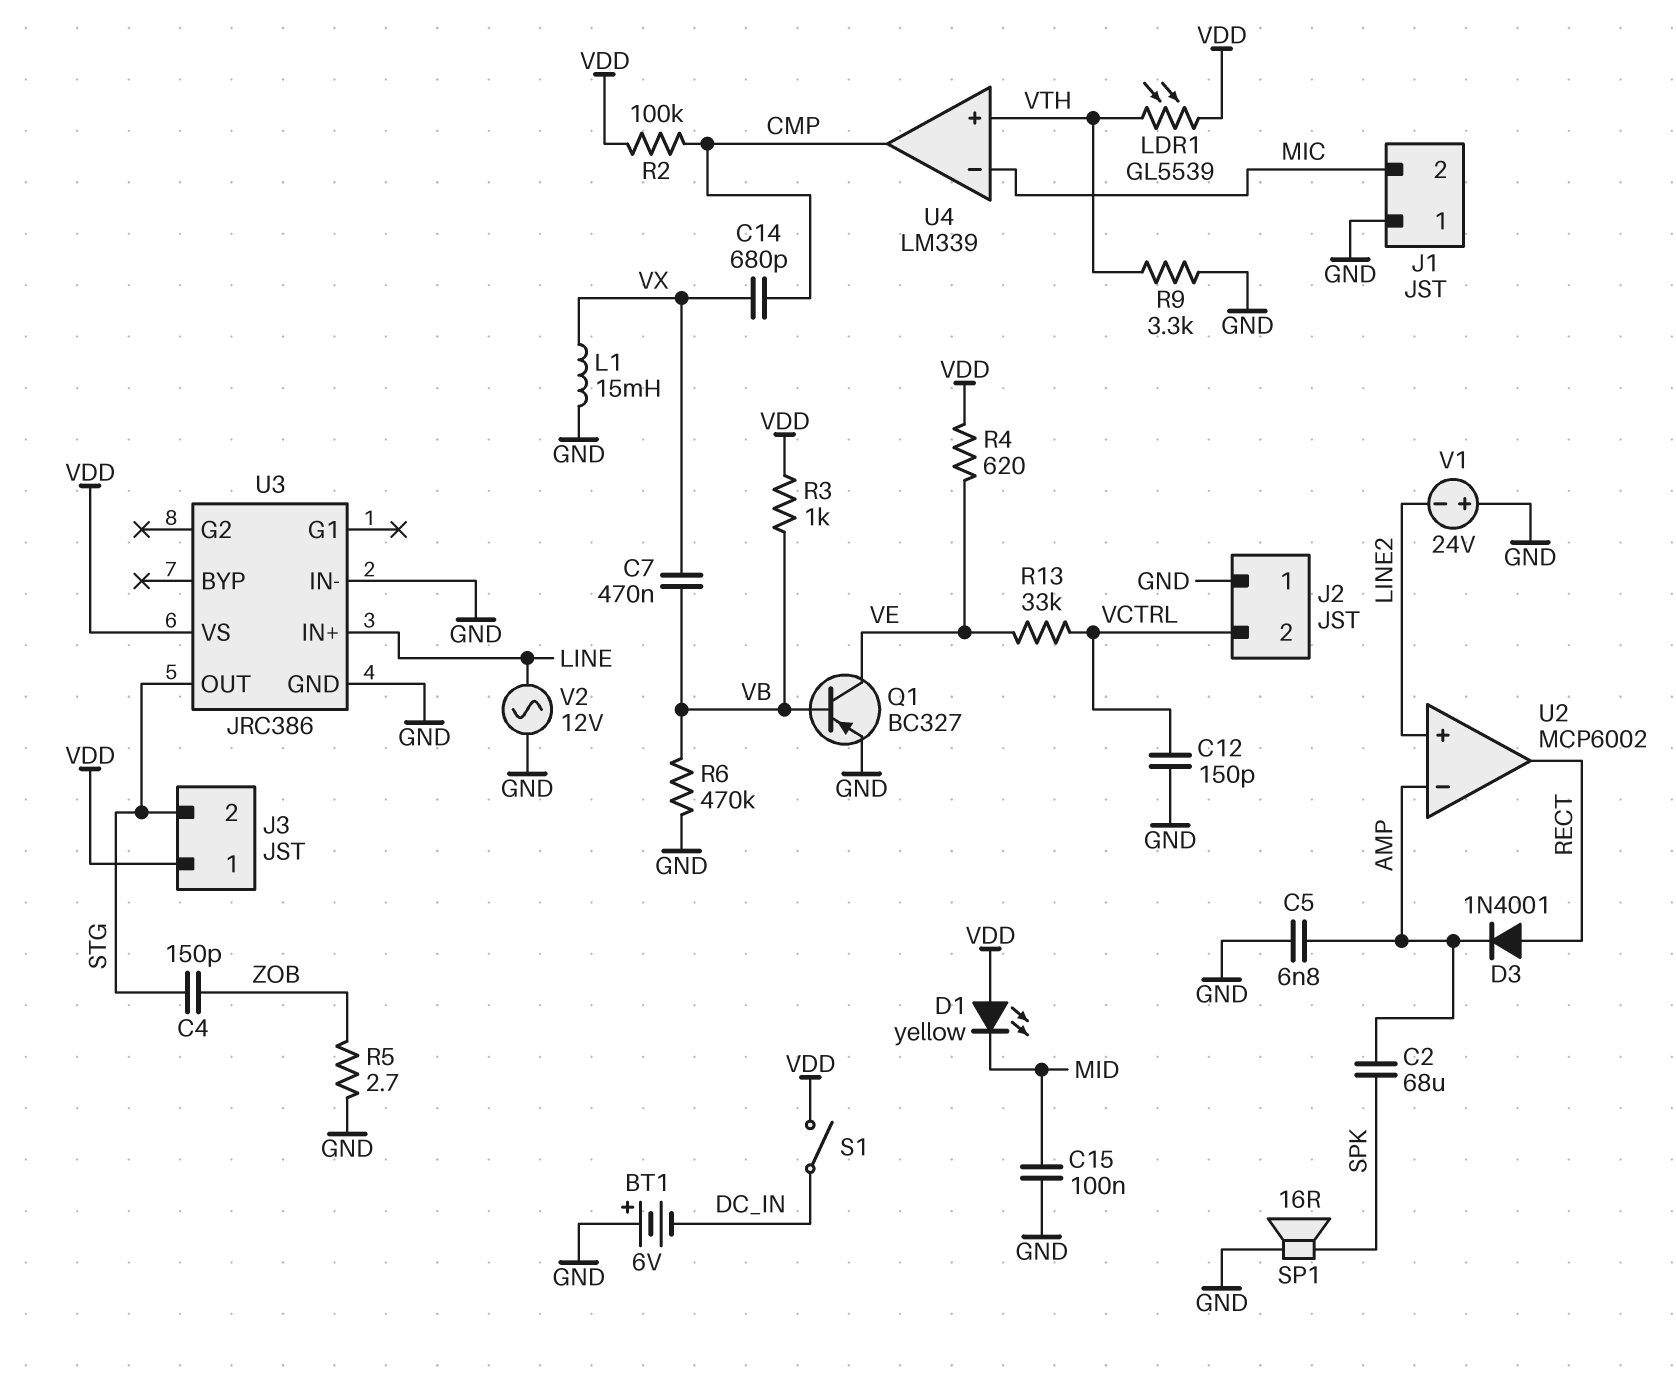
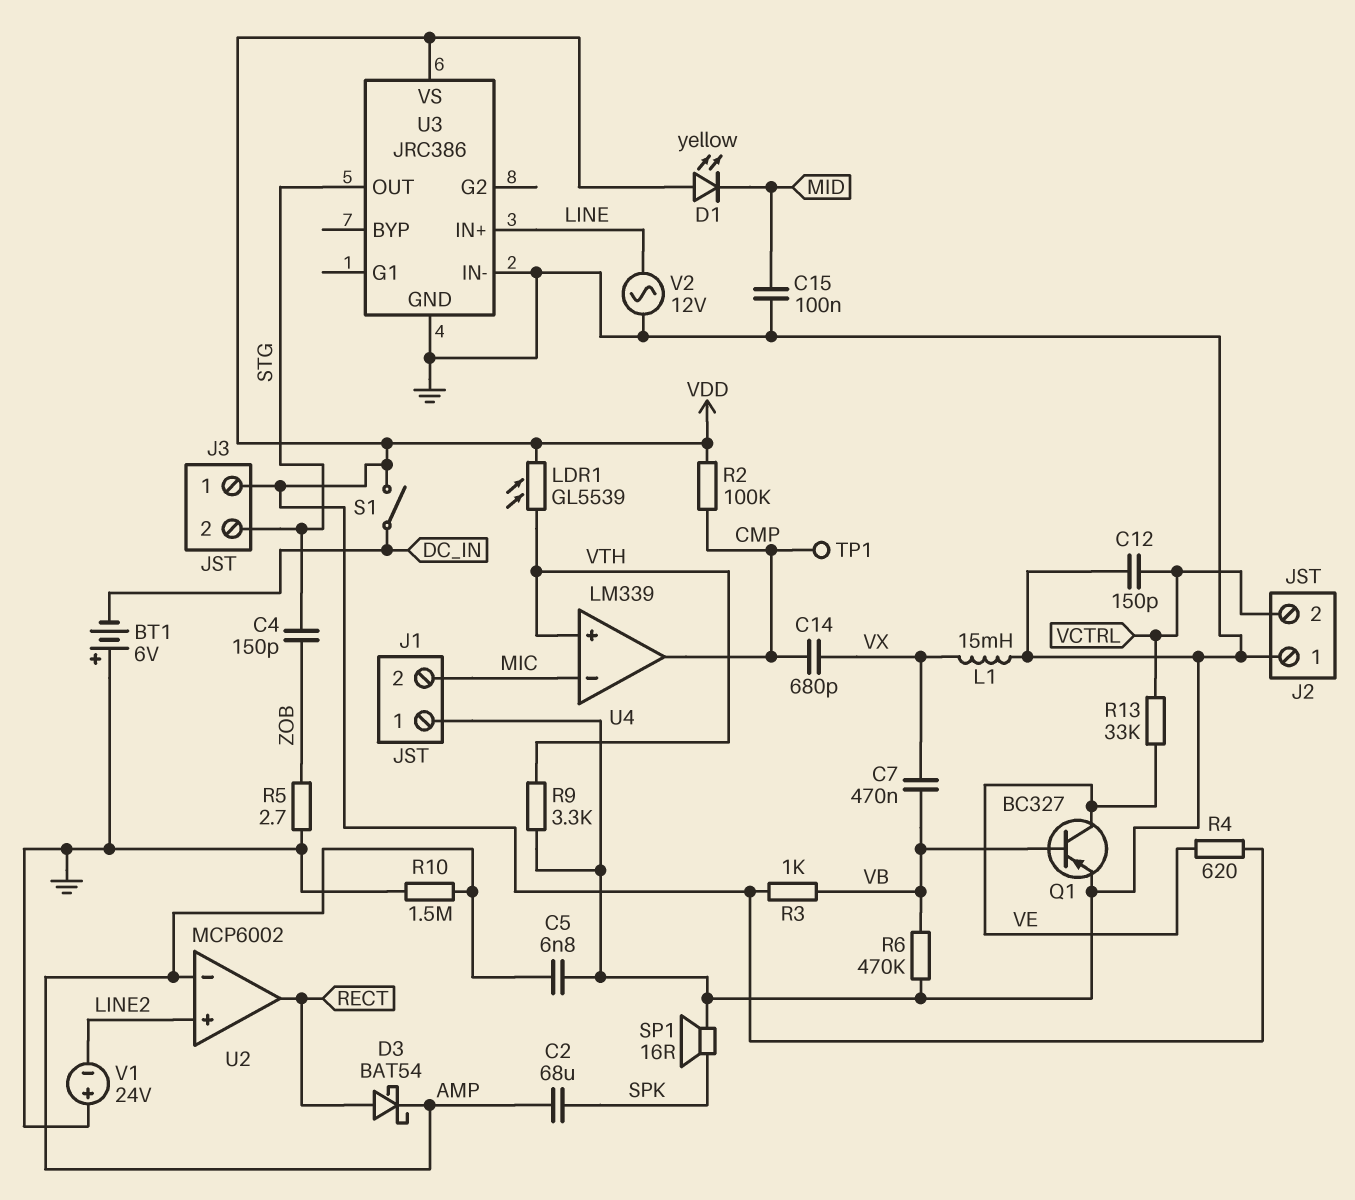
D3: diode 1N4001 (A RECT, K AMP) -> schottky BAT54 (A RECT, K AMP)
R10: none -> 1.5M (AMP, GND)
TP1: none -> test point (CMP)

